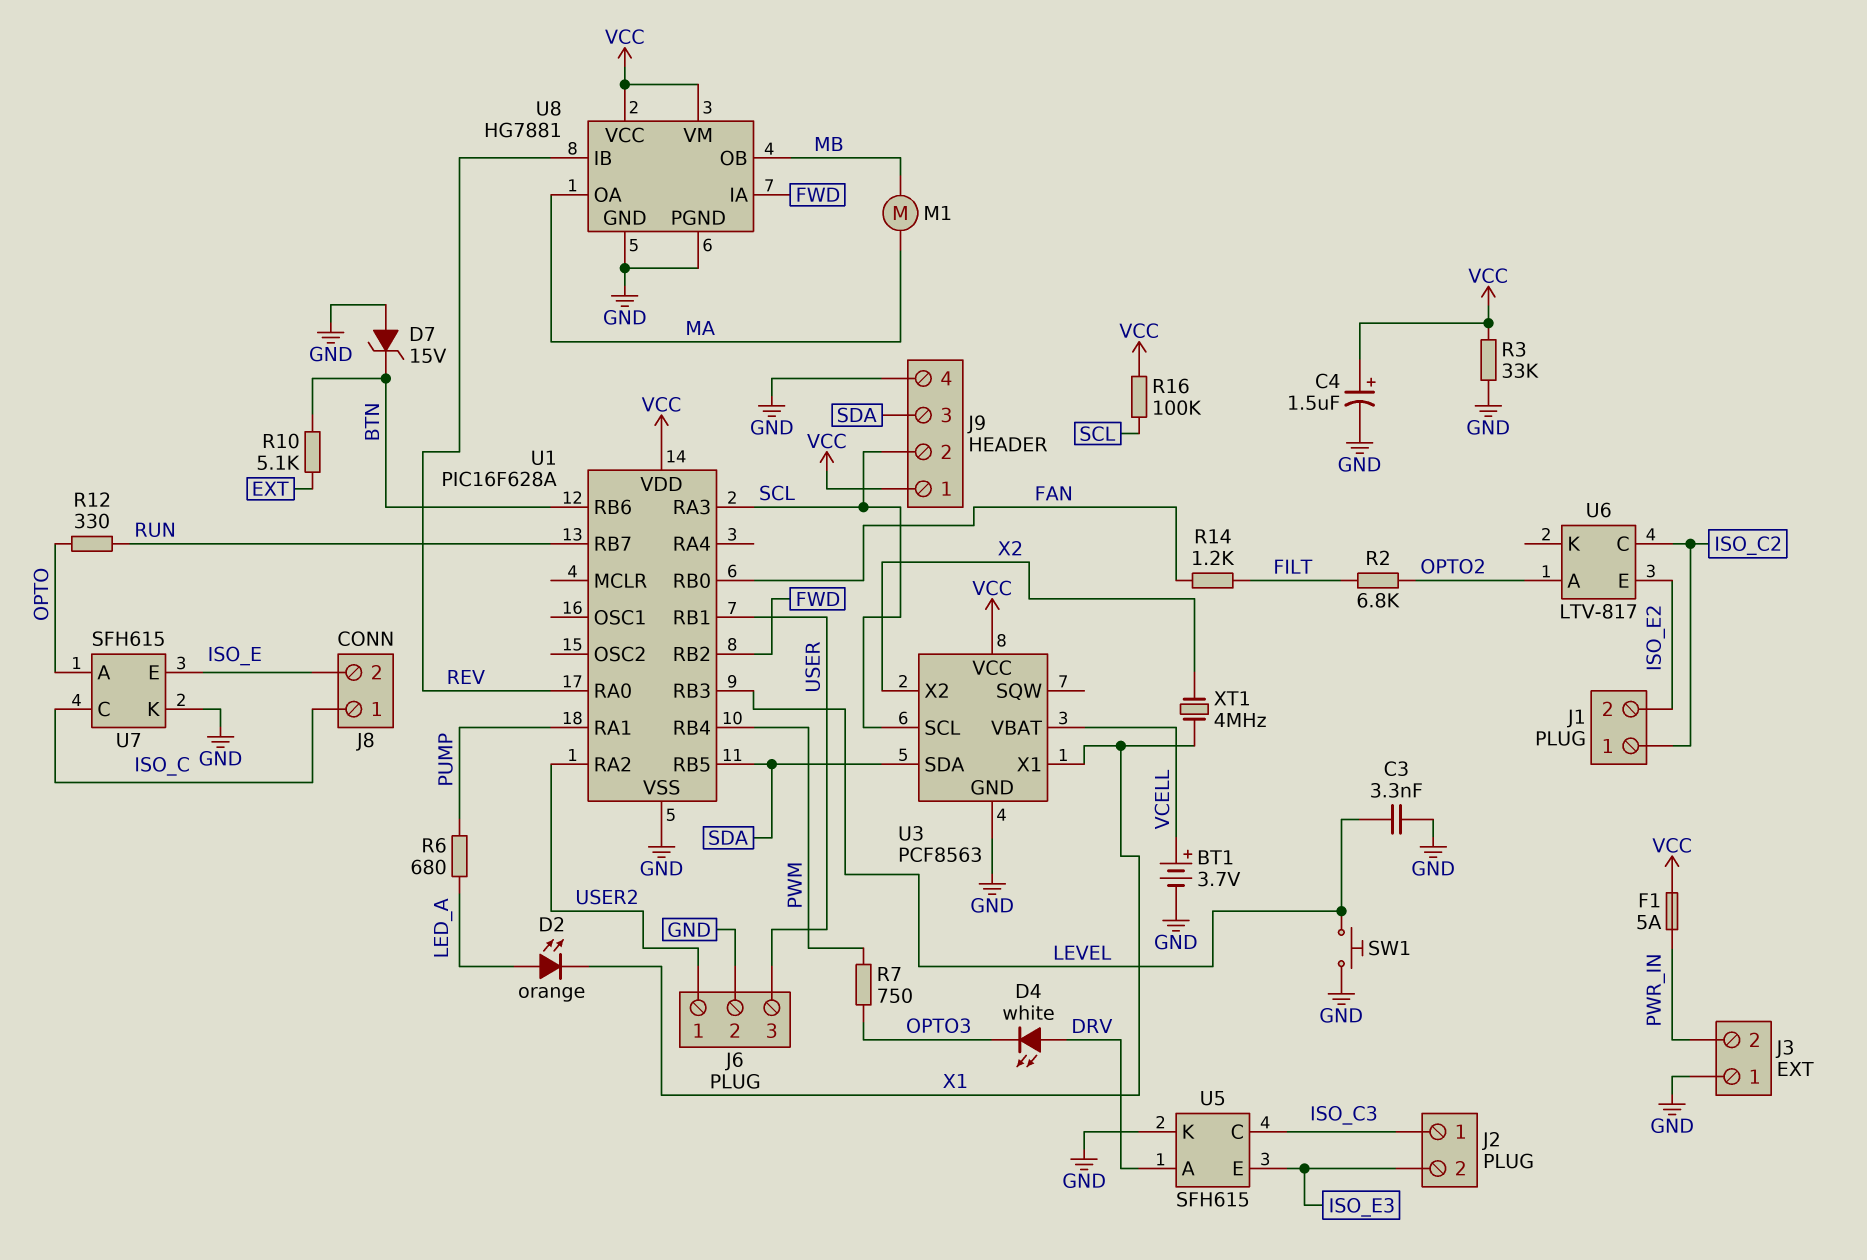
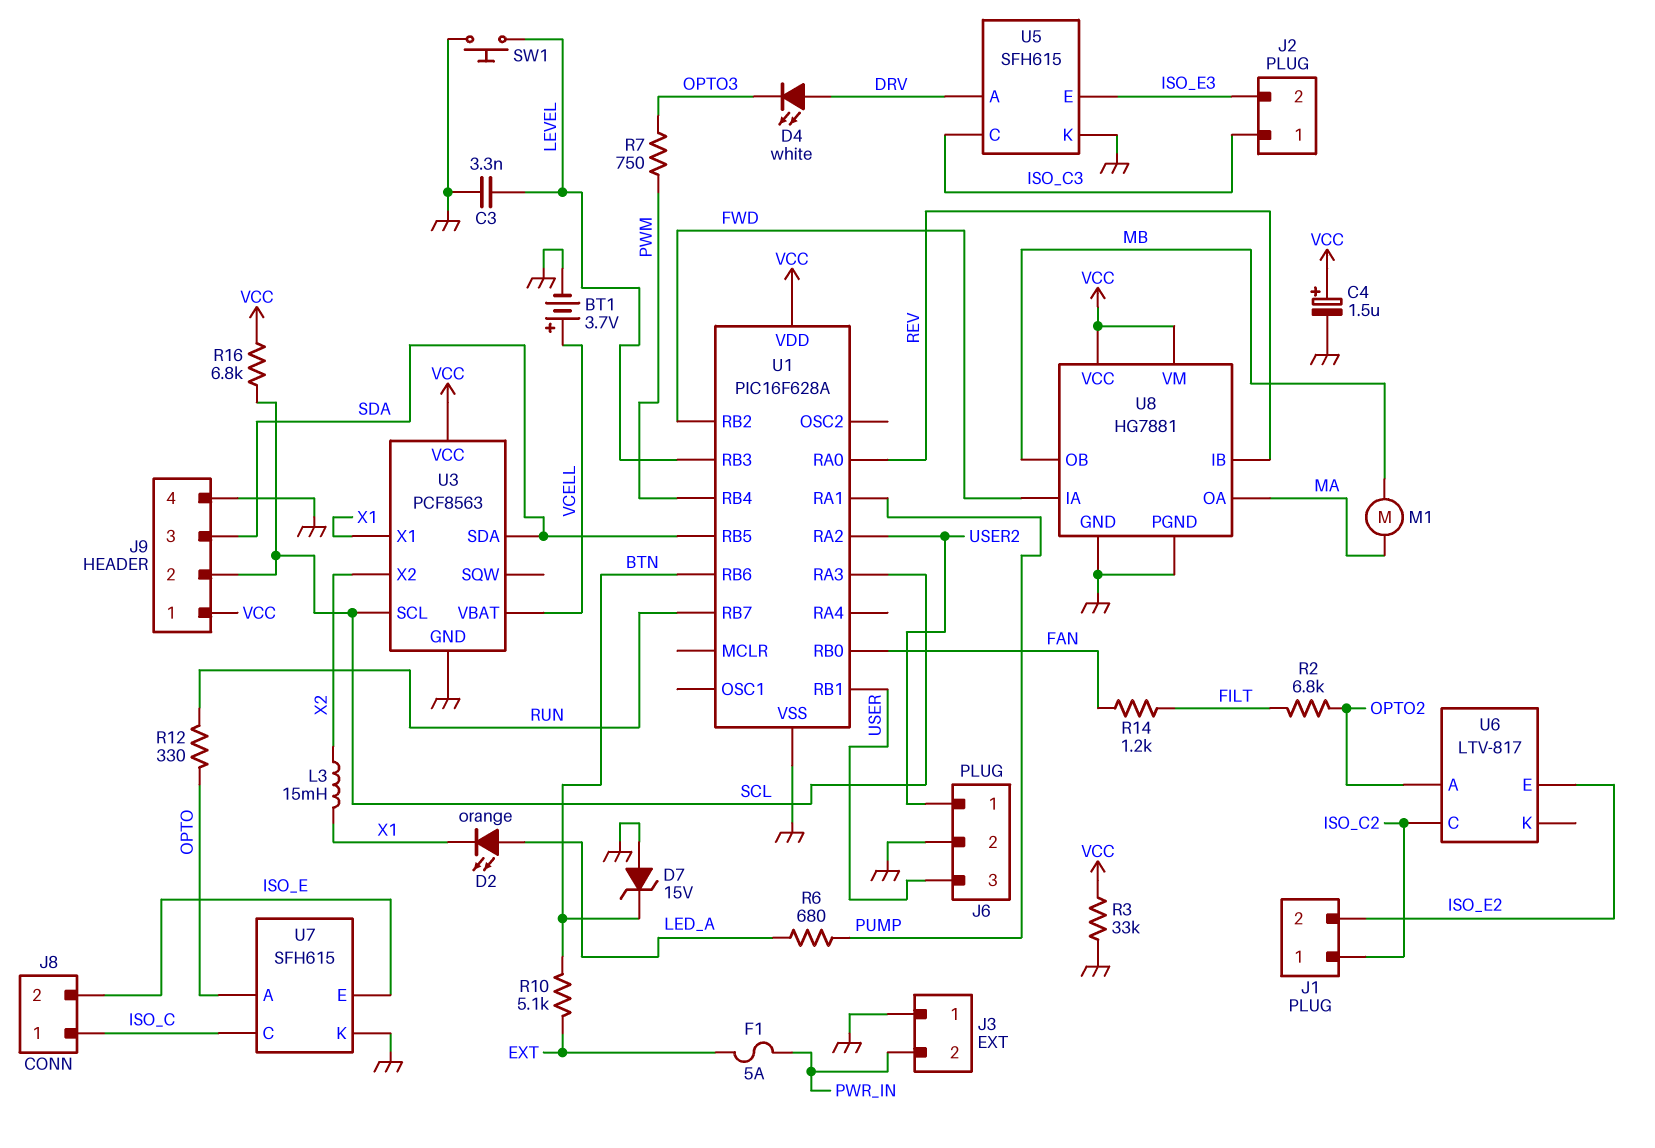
F1: 5A (PWR_IN, VCC) -> 5A (EXT, PWR_IN)
L3: none -> 15mH (X1, X2)
R16: 100k (SCL, VCC) -> 6.8k (SCL, VCC)
XT1: 4MHz (X1, X2) -> none

